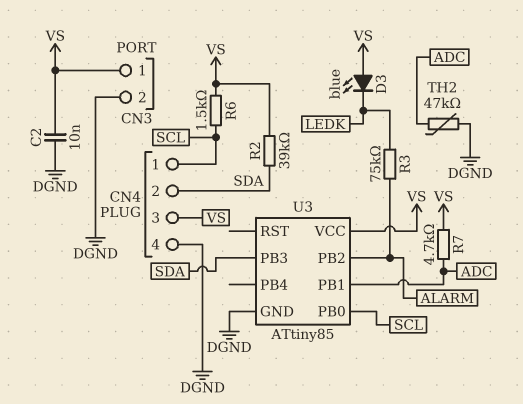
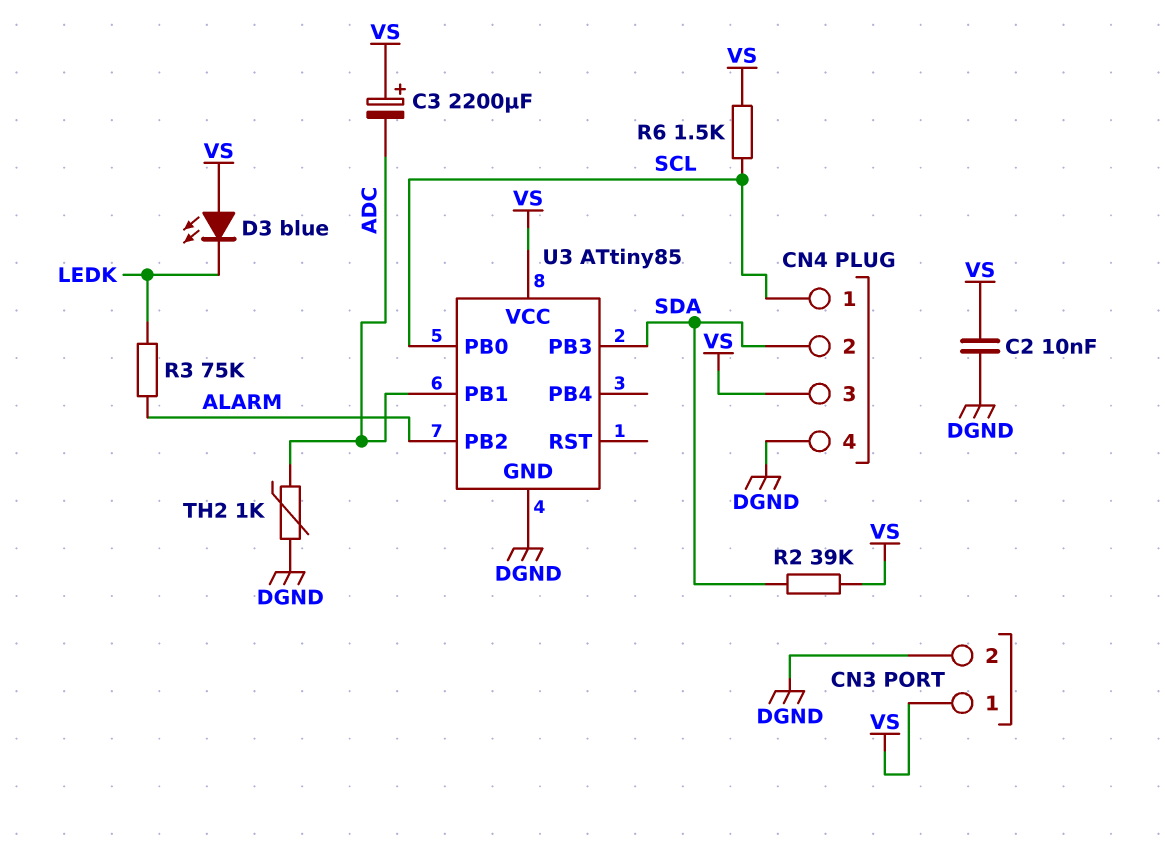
C3: none -> 2200uF (plus VS, minus ADC)
R7: 4.7k (ADC, VS) -> none
TH2: 47k (ADC, DGND) -> 1k (ADC, DGND)

